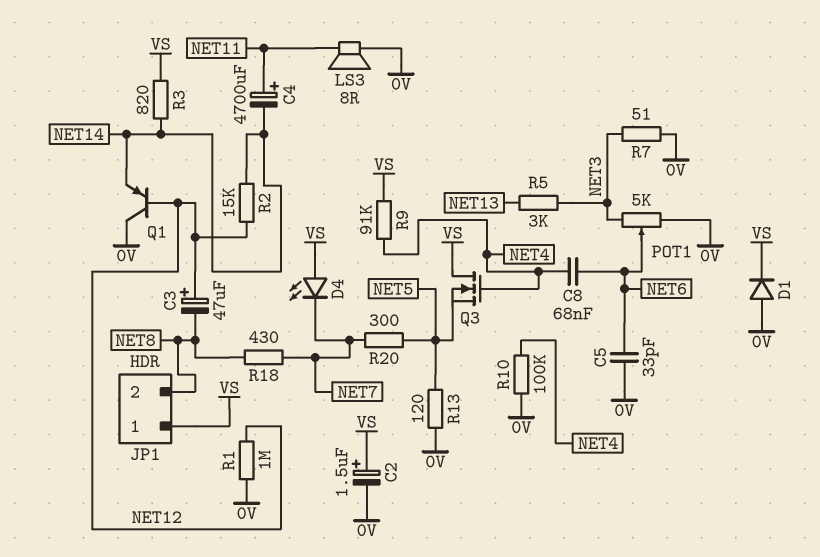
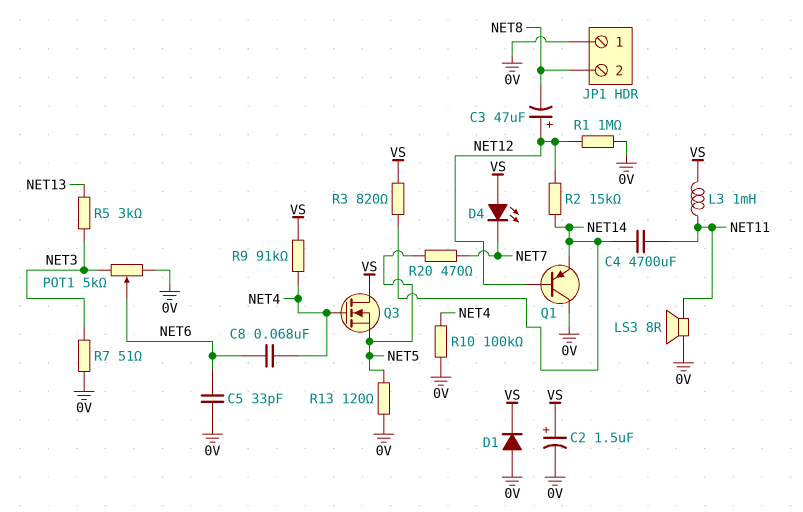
C4: 4700uF (plus NET11, minus NET14) -> 4700uF (NET11, NET14)
JP1 pin 1: VS -> 0V
L3: none -> 1mH (NET11, VS)
R18: 430 (NET7, NET8) -> none
R20: 300 (NET5, NET7) -> 470 (NET5, NET7)

